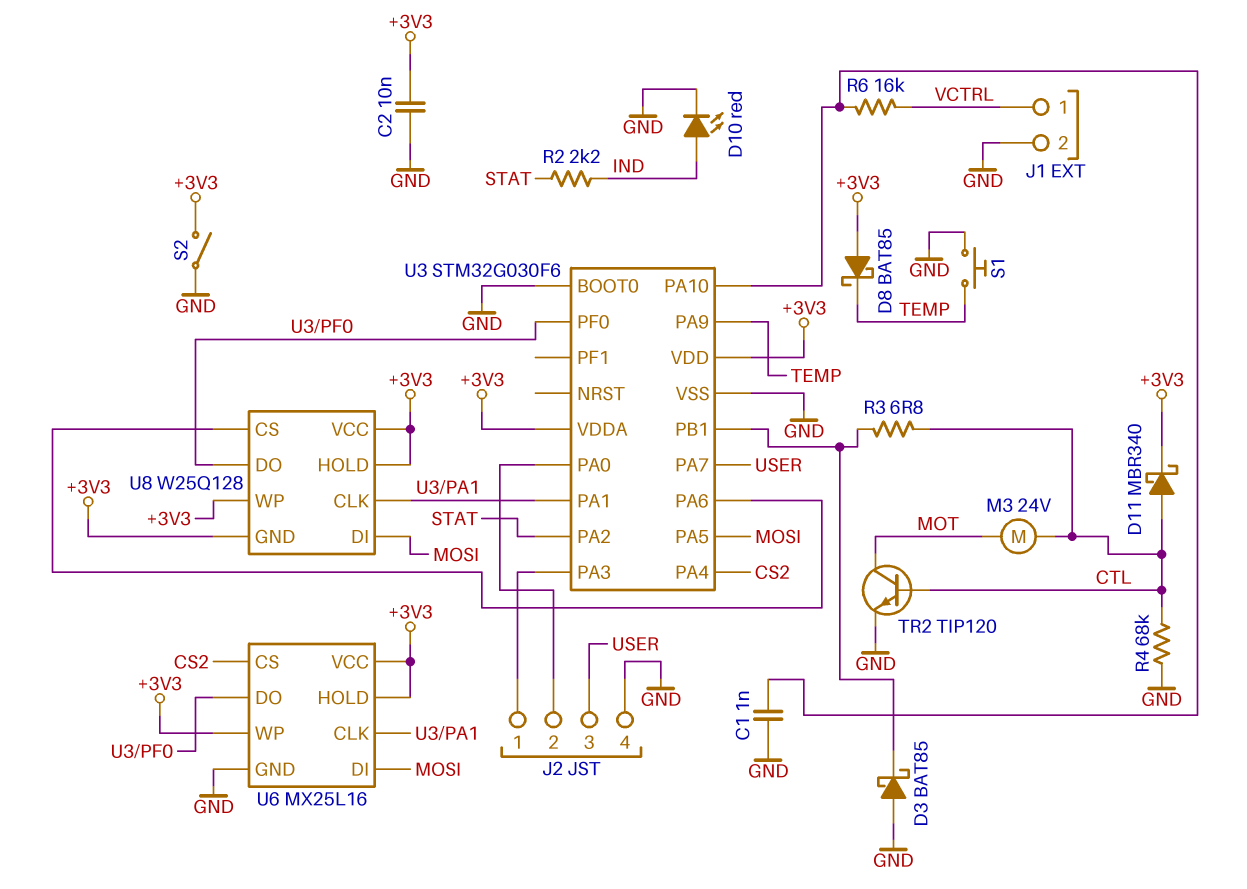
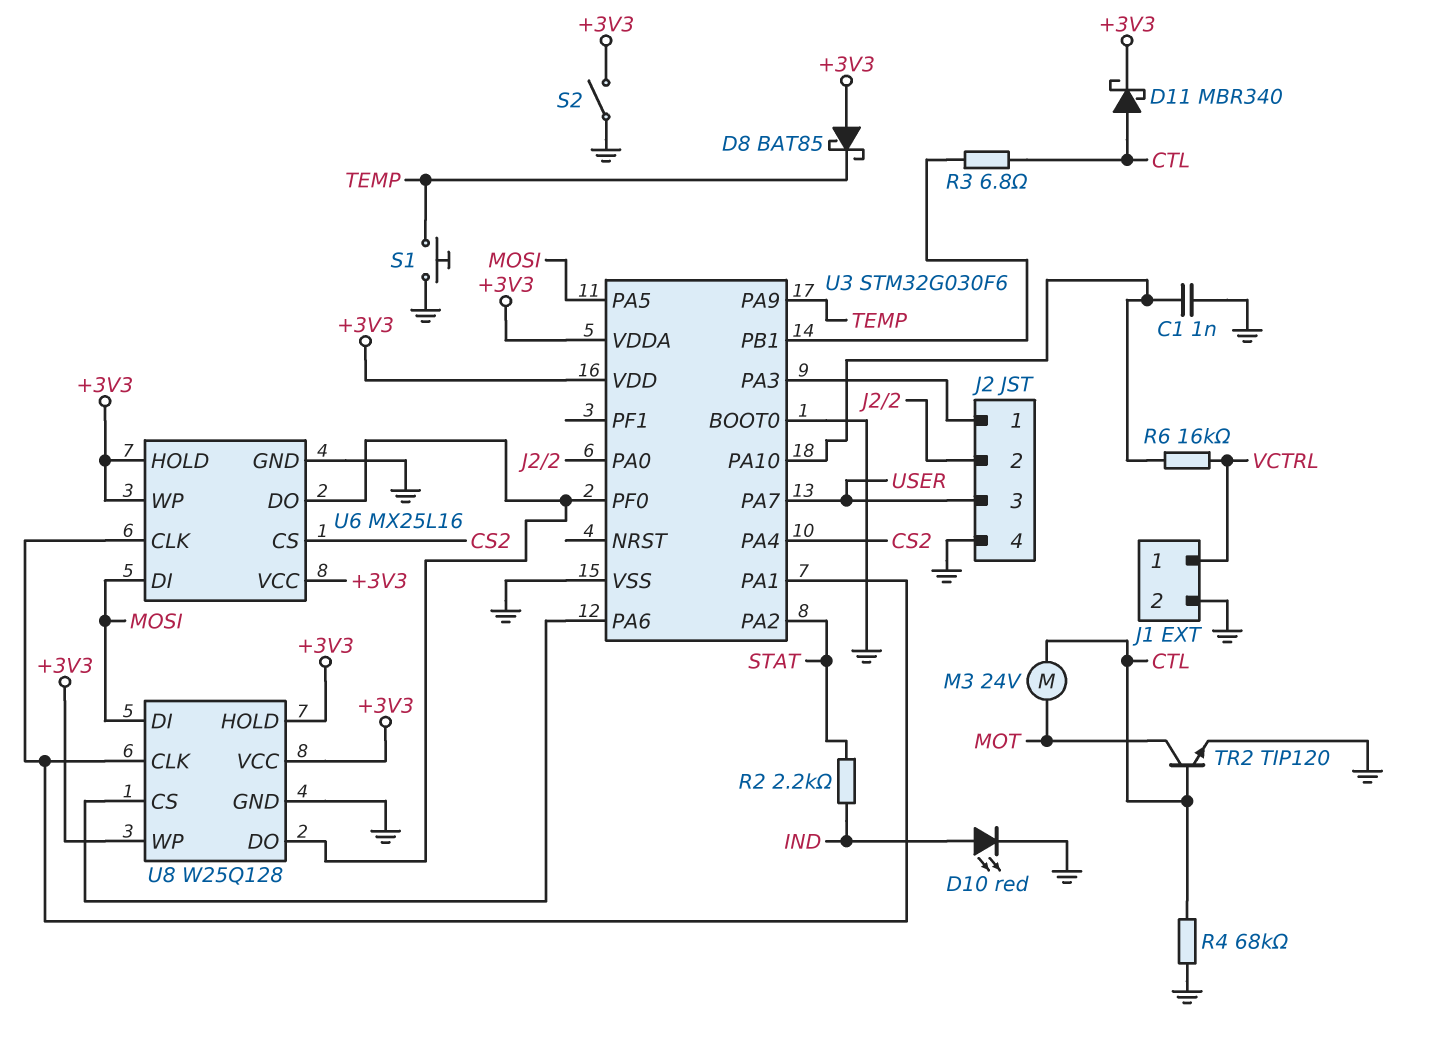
C2: 10nF (+3V3, GND) -> none
D3: schottky BAT85 (A GND, K U3/PB1) -> none
U8 pin GND: +3V3 -> GND

